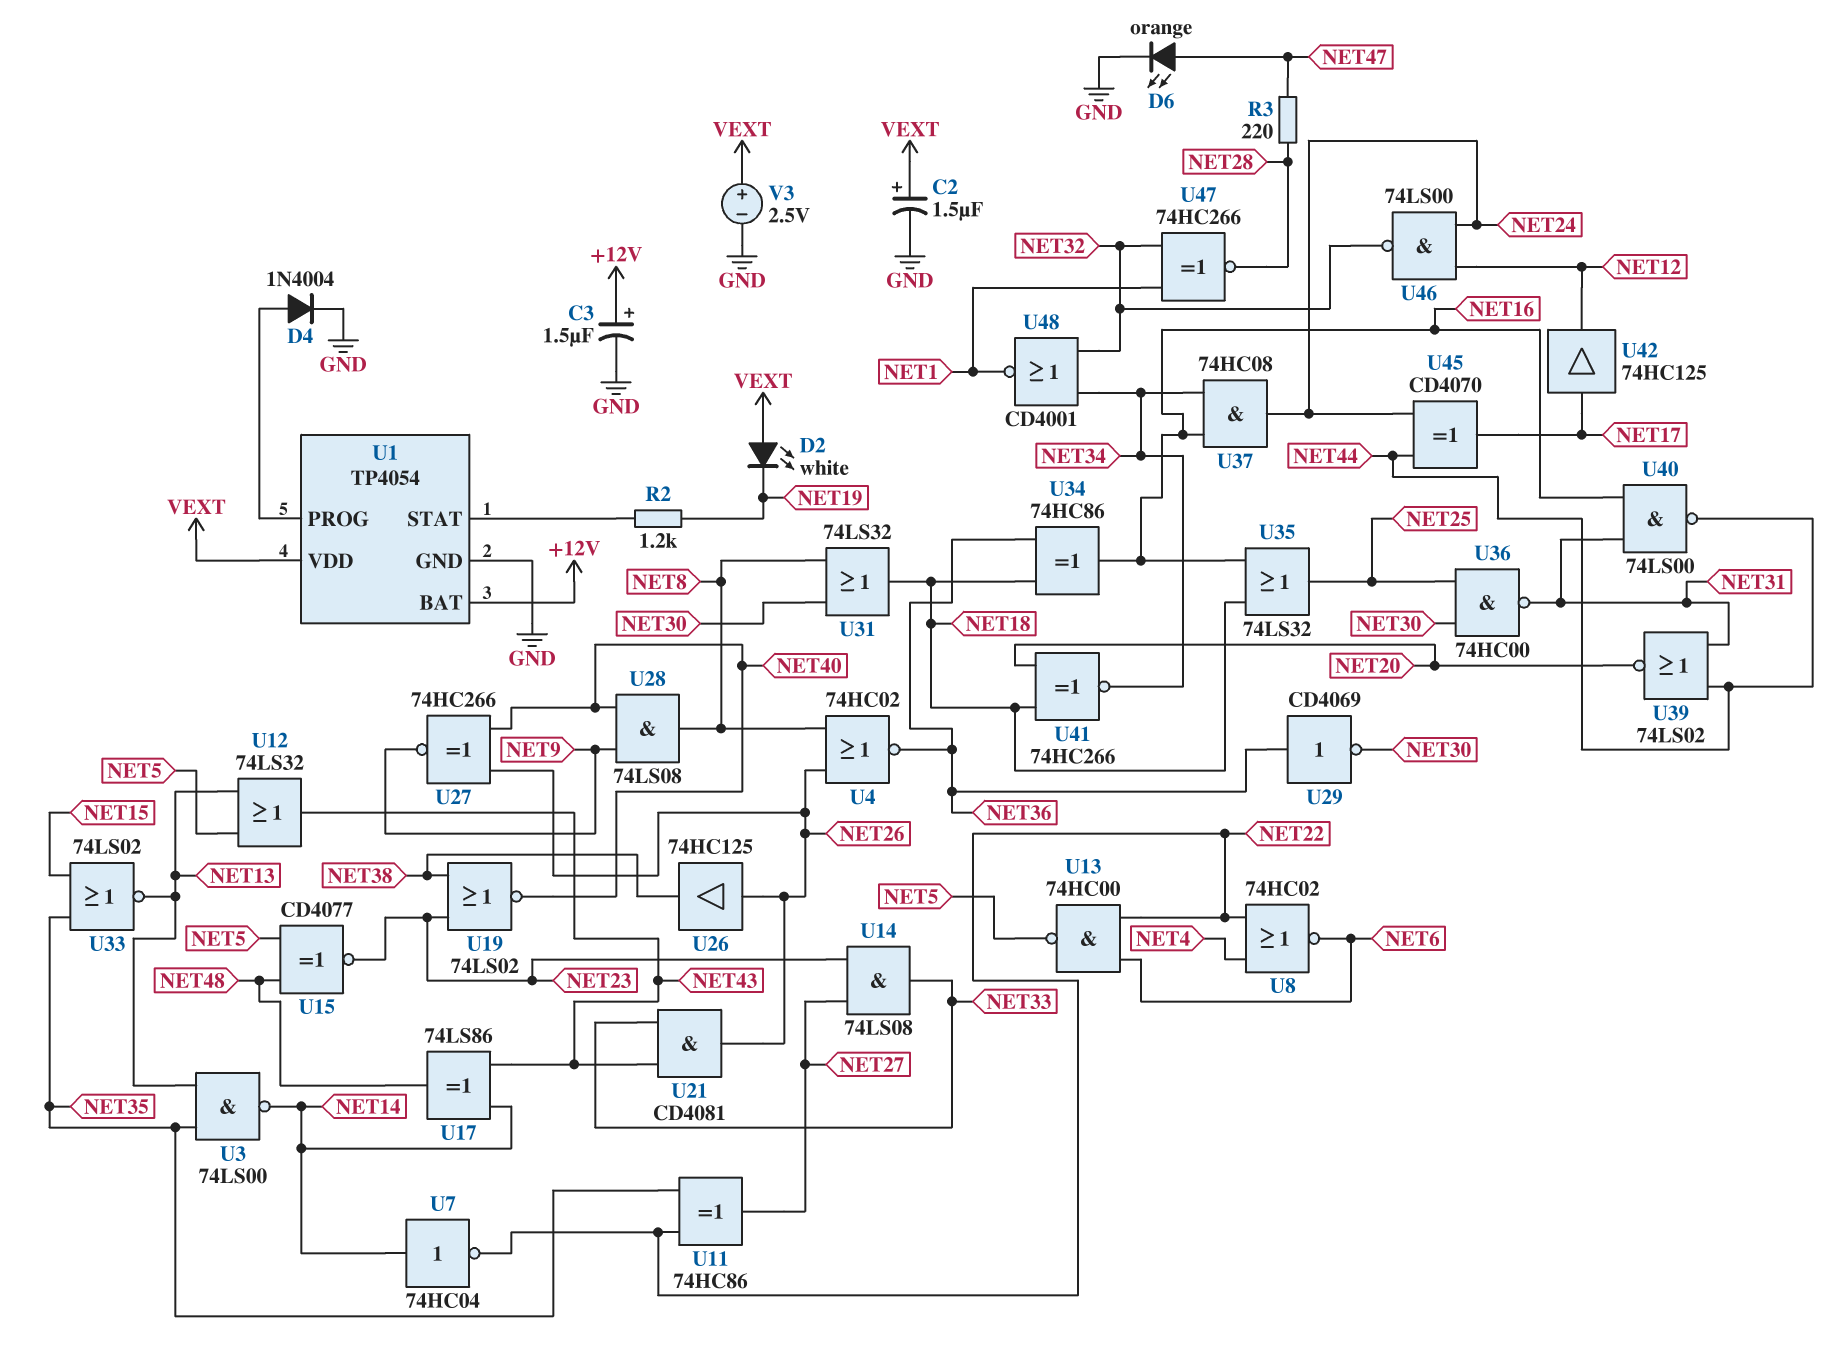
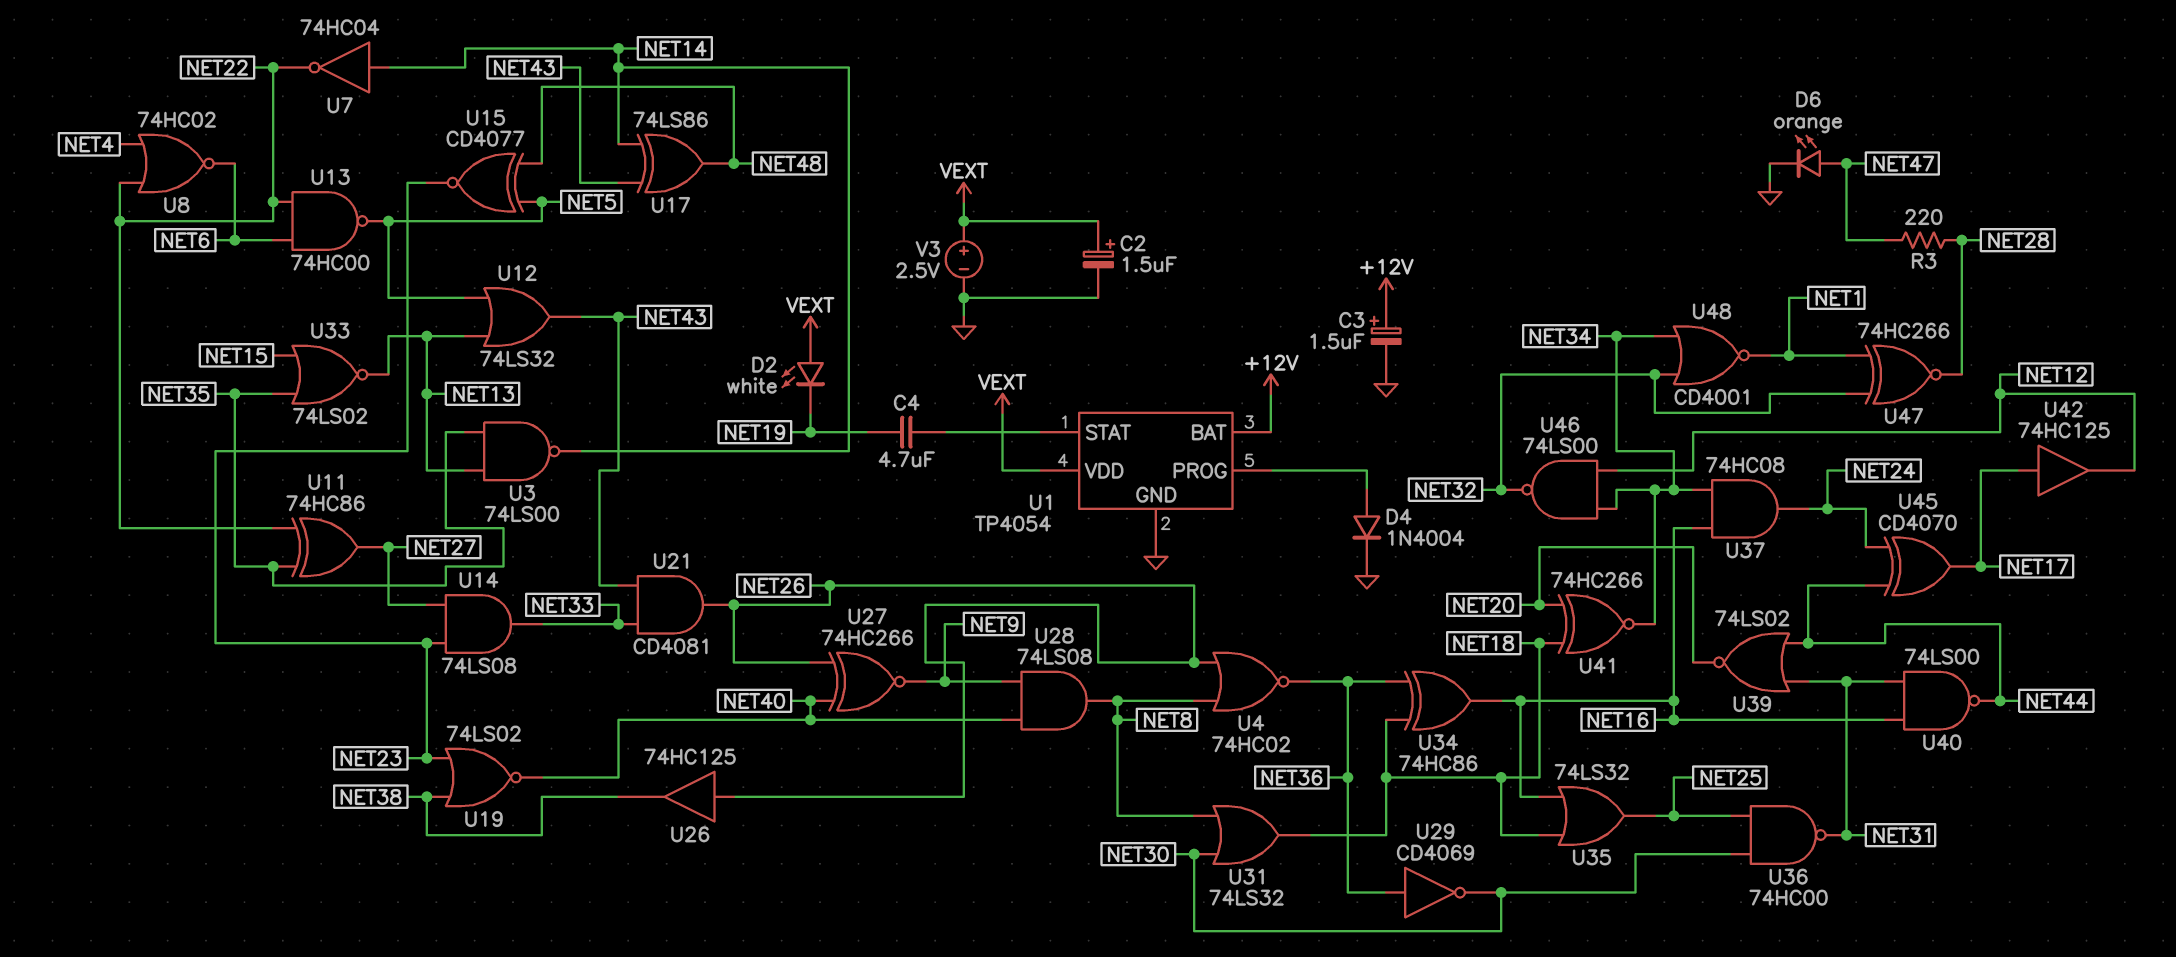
C4: none -> 4.7uF (NET19, U1/STAT)
R2: 1.2k (NET19, U1/STAT) -> none
U46: NAND 74LS00 (in NET12, in NET24, out NET32) -> NAND 74LS00 (in NET12, in NET34, out NET32)

